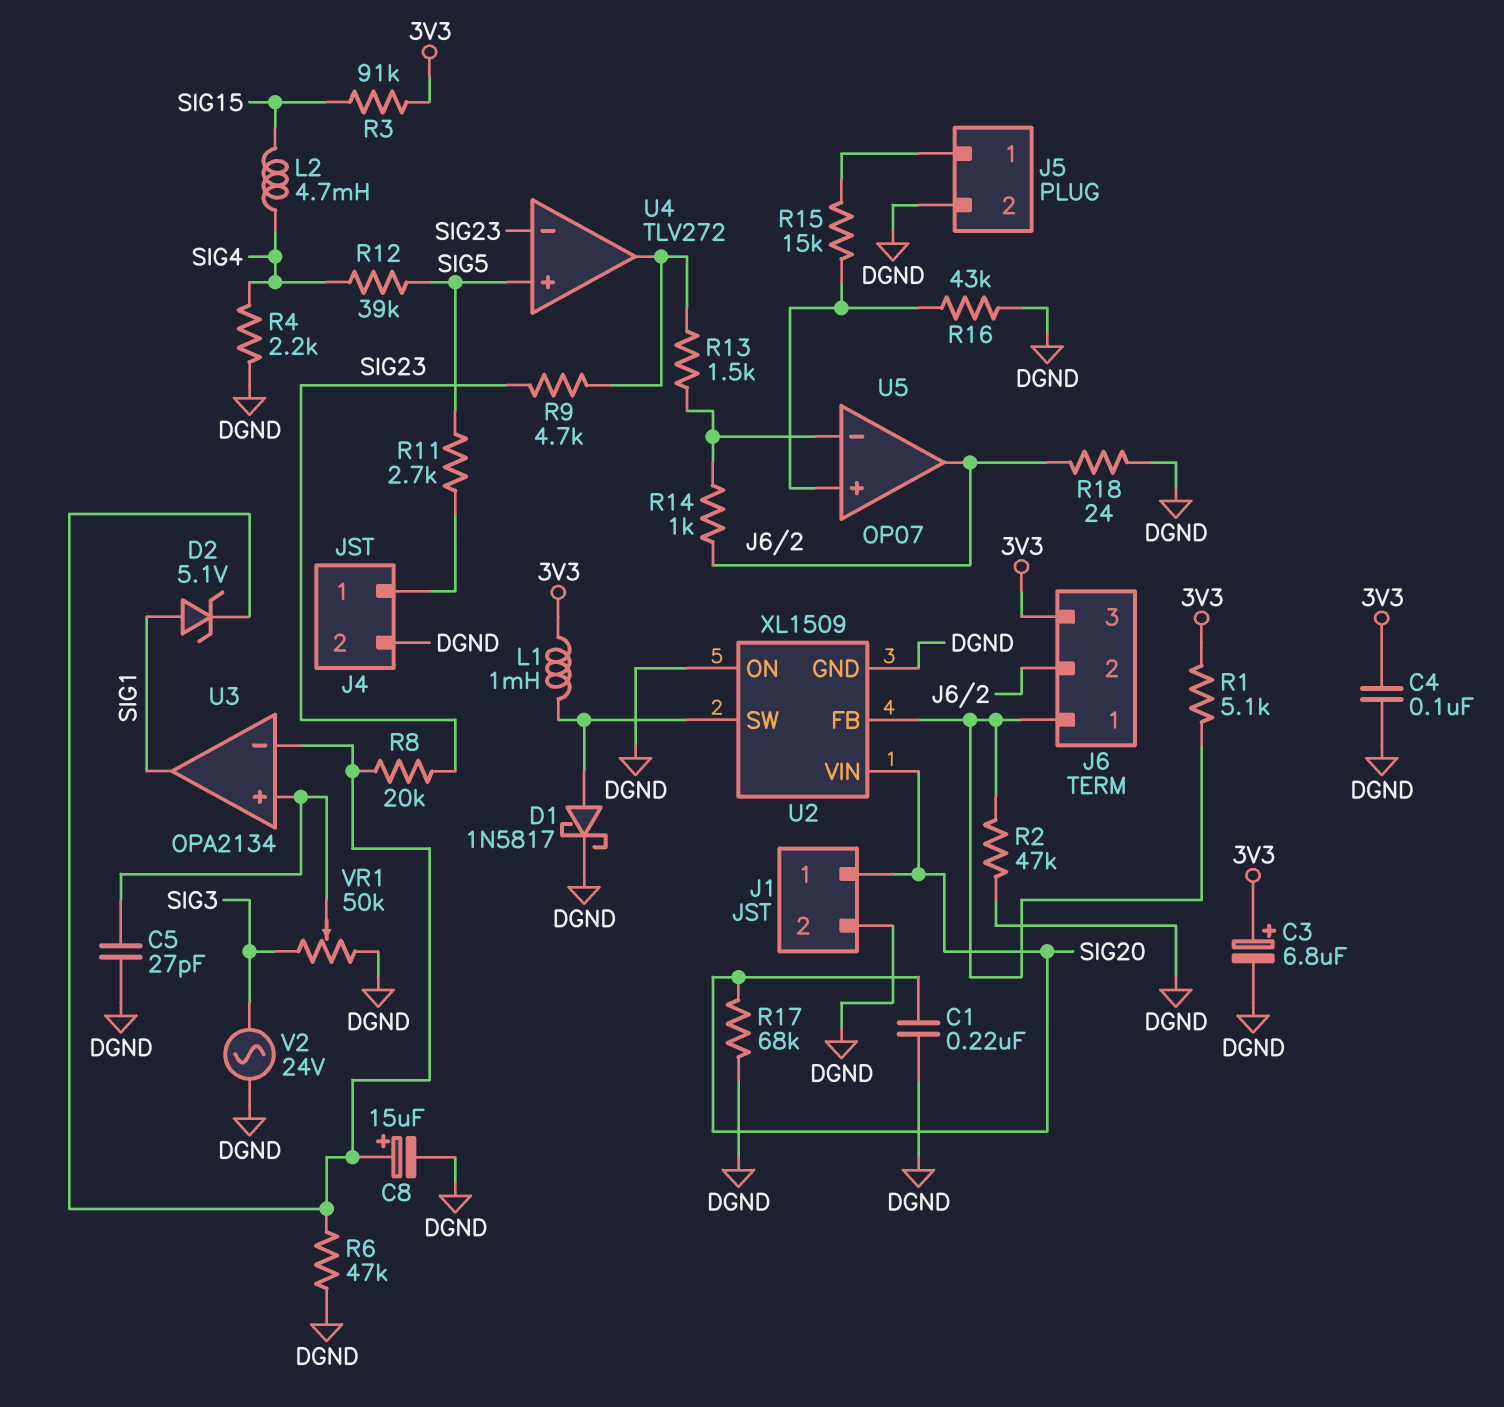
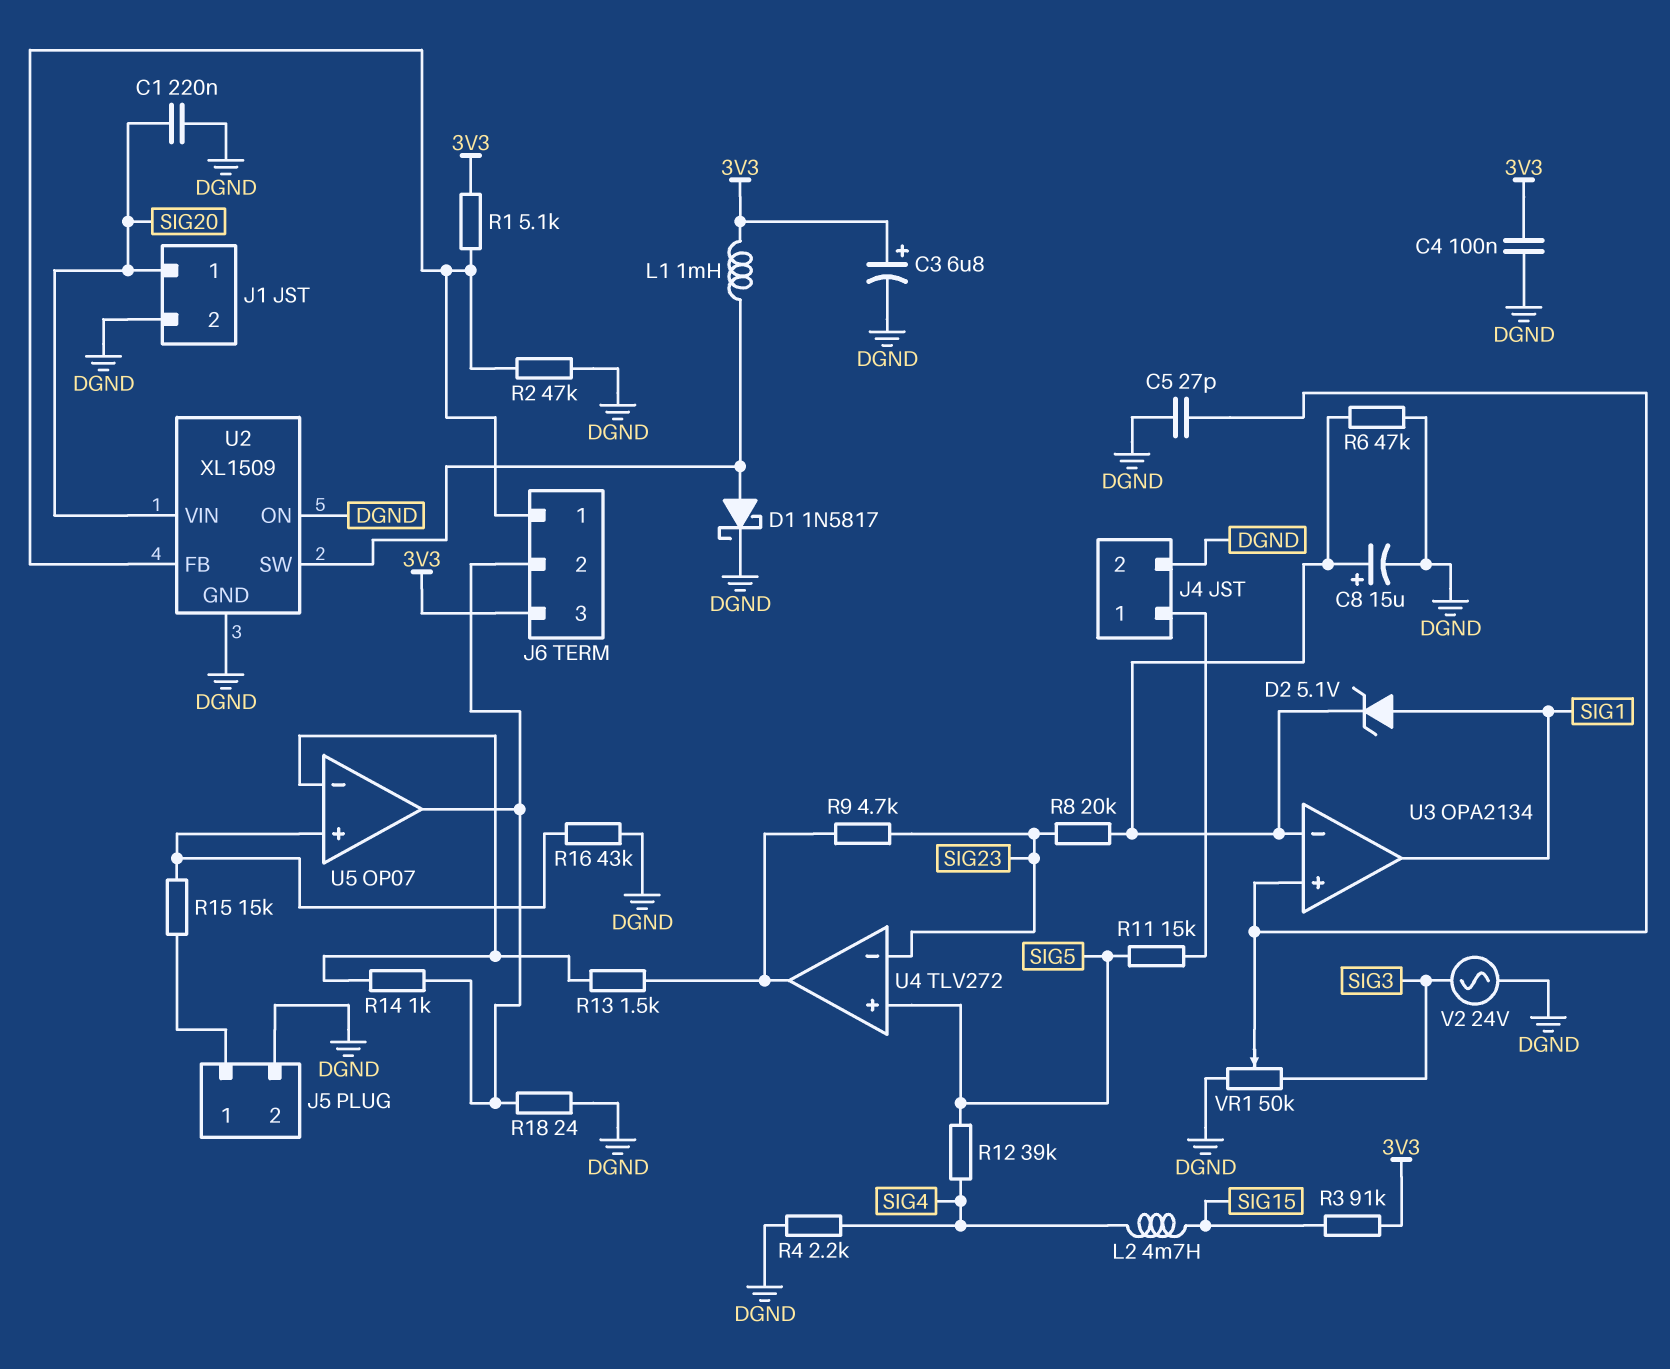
R11: 2.7k (J4/1, SIG5) -> 15k (J4/1, SIG5)
R17: 68k (DGND, SIG20) -> none

